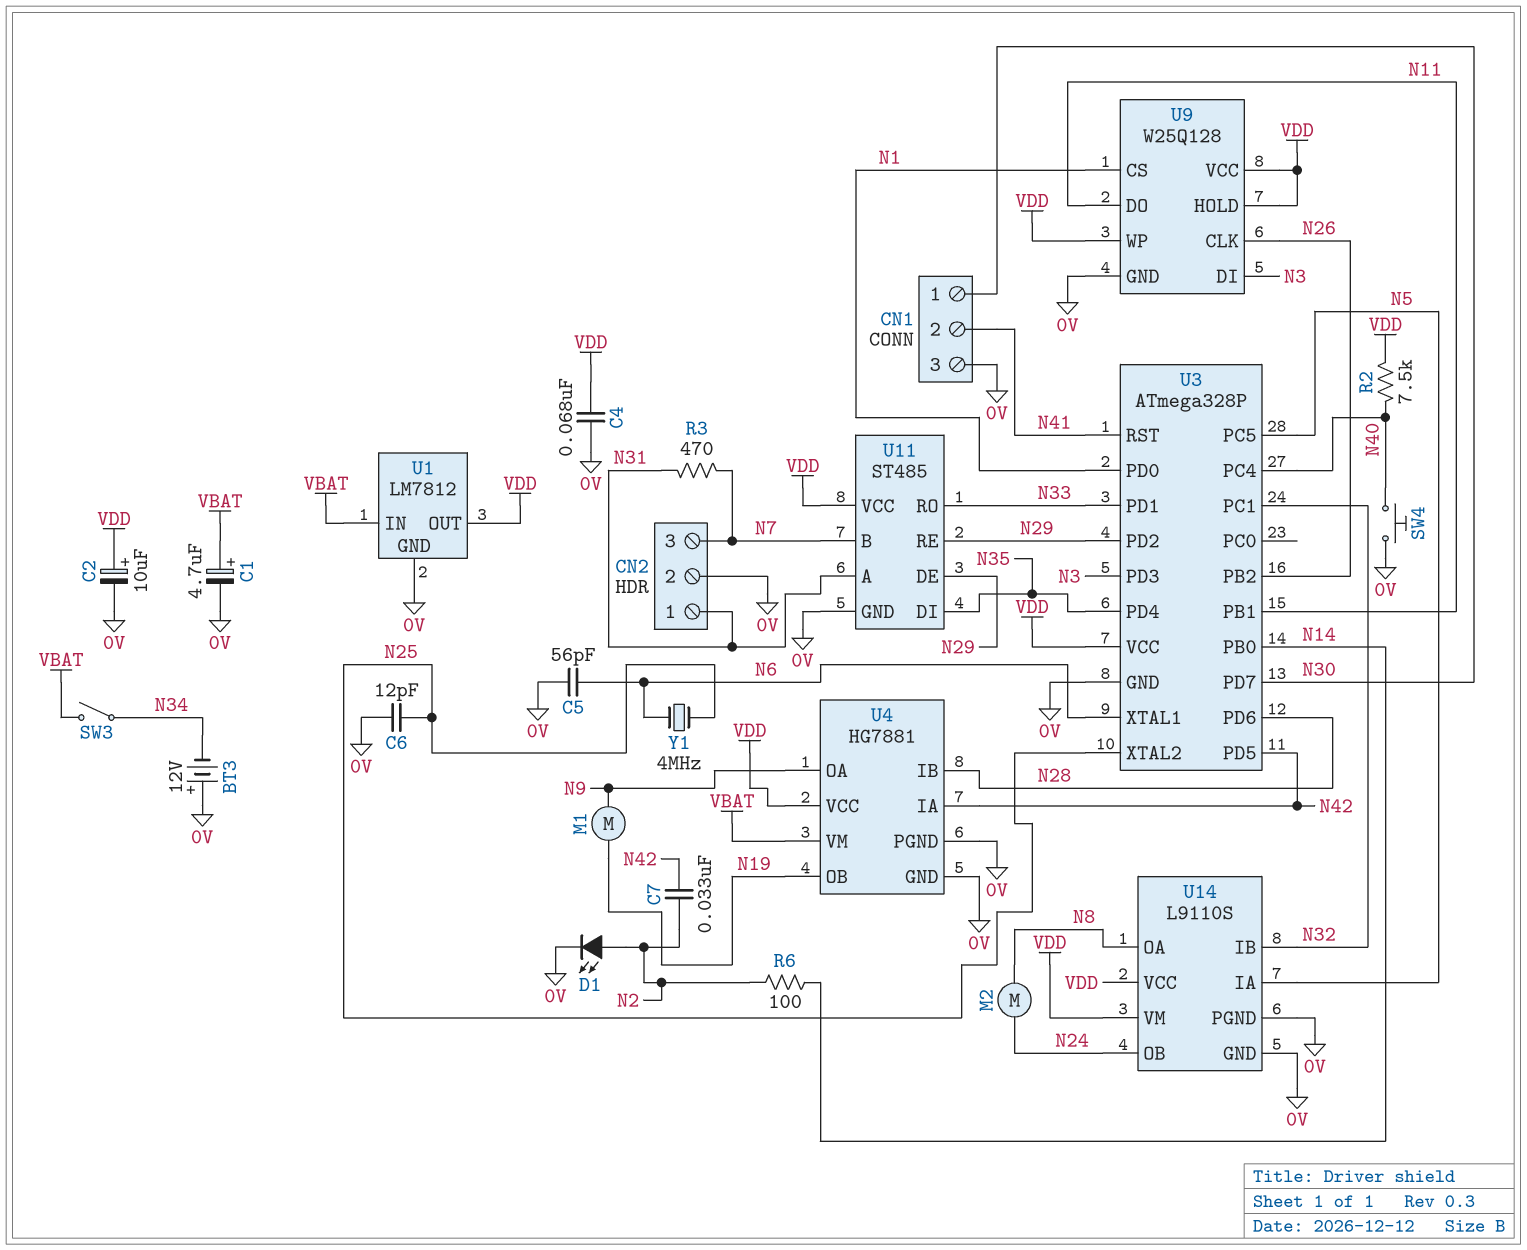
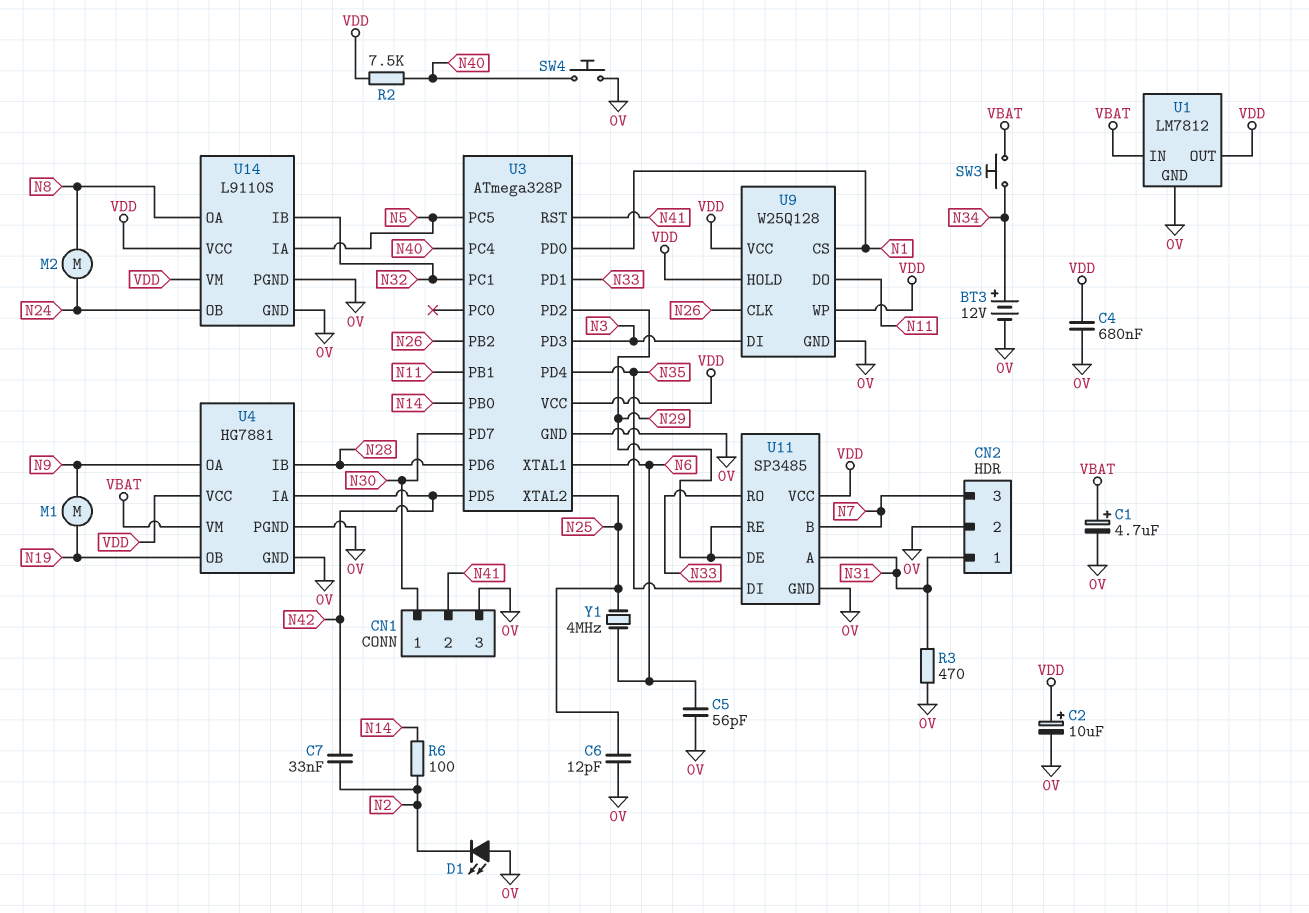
BT3: 12V (plus 0V, minus N34) -> 12V (plus N34, minus 0V)
C4: 68nF (0V, VDD) -> 680nF (0V, VDD)
D1: LED (A N2, K 0V) -> LED (A 0V, K N2)
R3: 470 (N7, N31) -> 470 (0V, N31)
SW3: switch (N34, VBAT) -> button (N34, VBAT)
U11: ST485 -> SP3485

